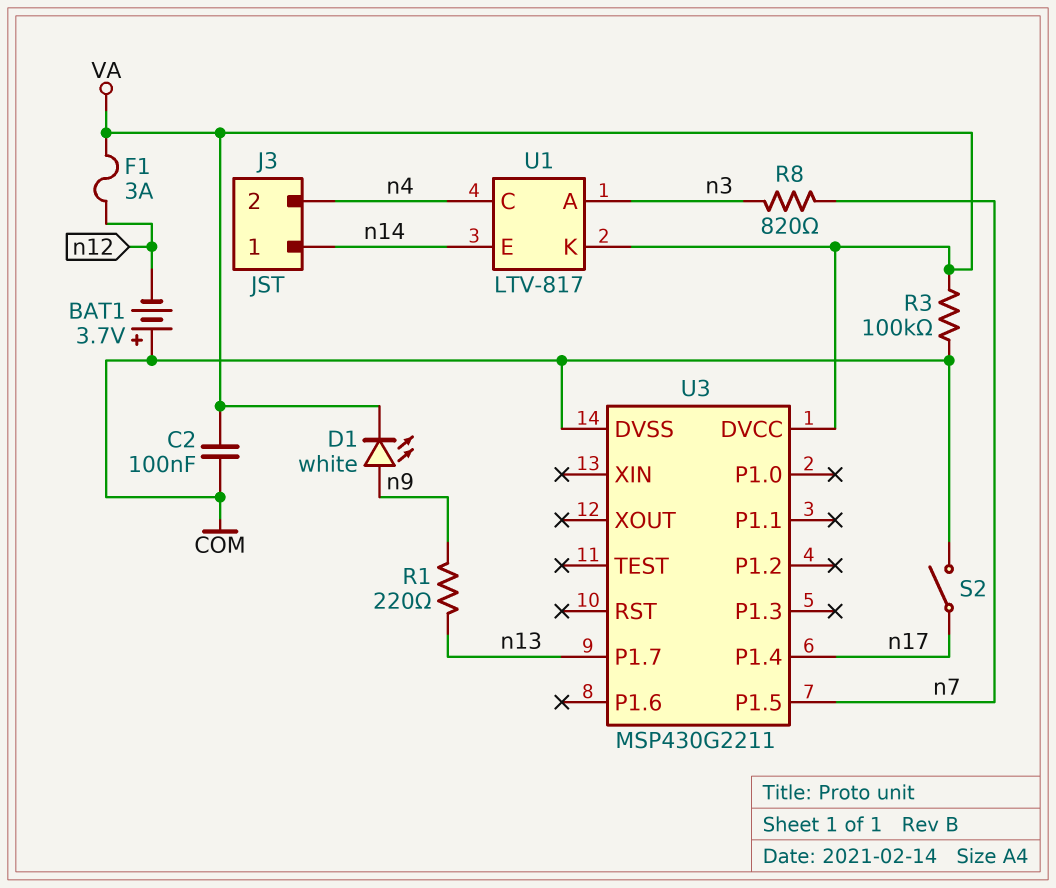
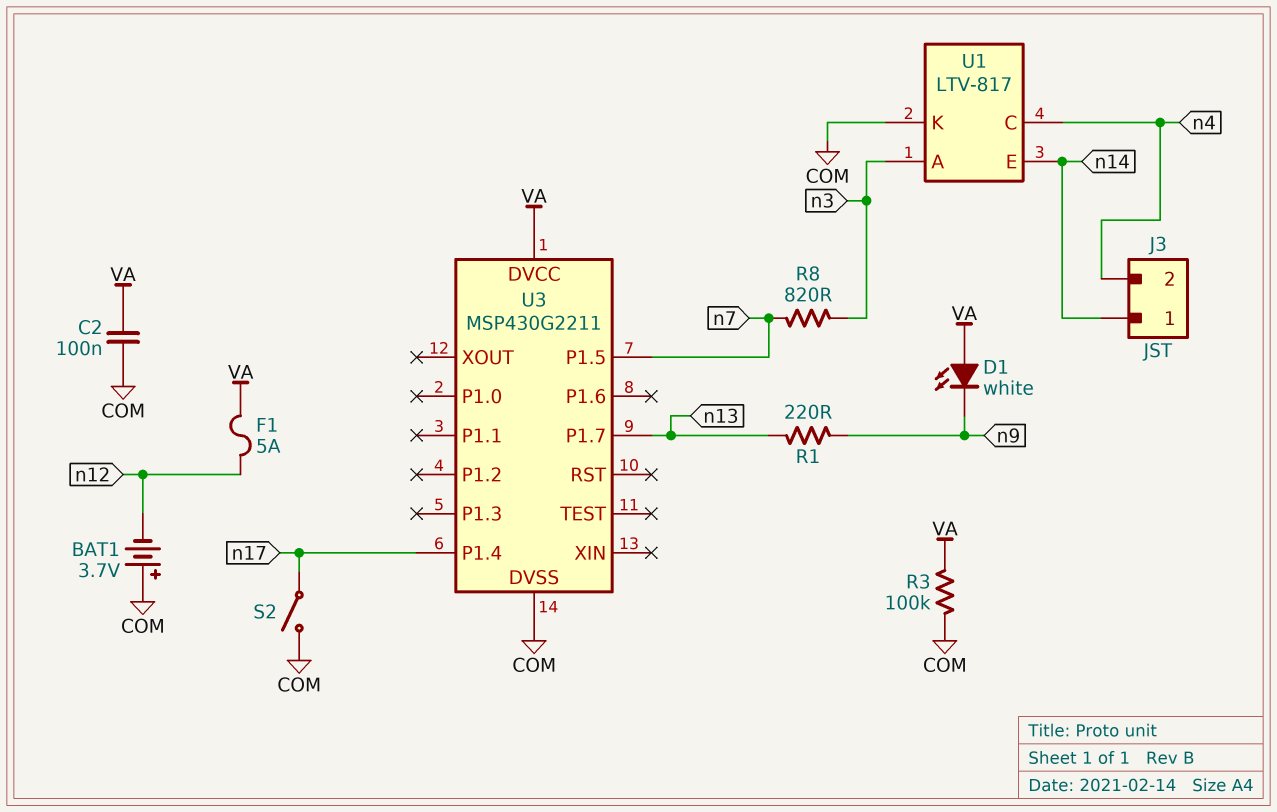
D1: LED white (A n9, K VA) -> LED white (A VA, K n9)
F1: 3A (VA, n12) -> 5A (VA, n12)
U1 pin K: VA -> COM

